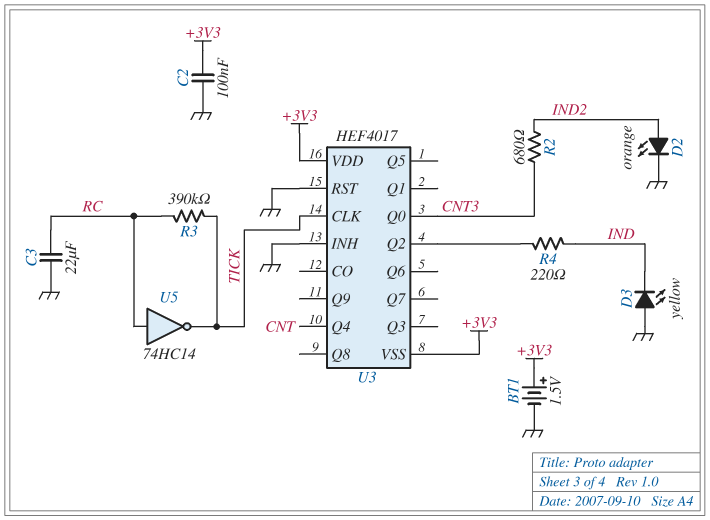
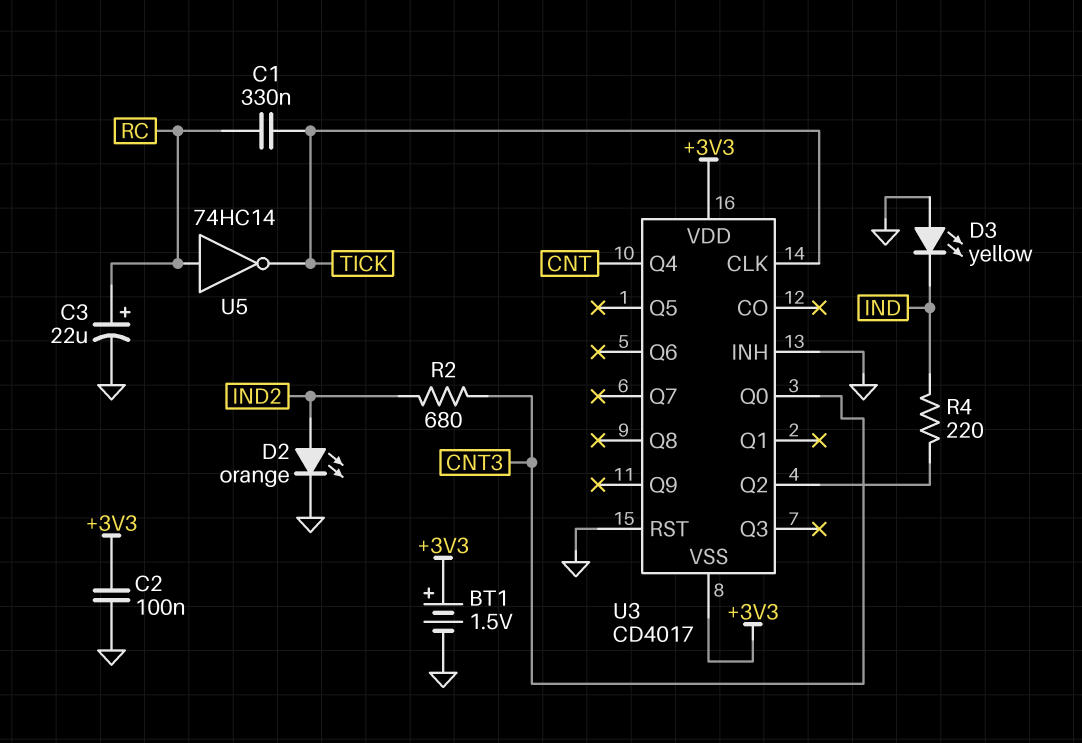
C1: none -> 330nF (RC, TICK)
C3: 22uF (GND, RC) -> 22uF (plus RC, minus GND)
R3: 390k (RC, TICK) -> none
U3: HEF4017 -> CD4017

